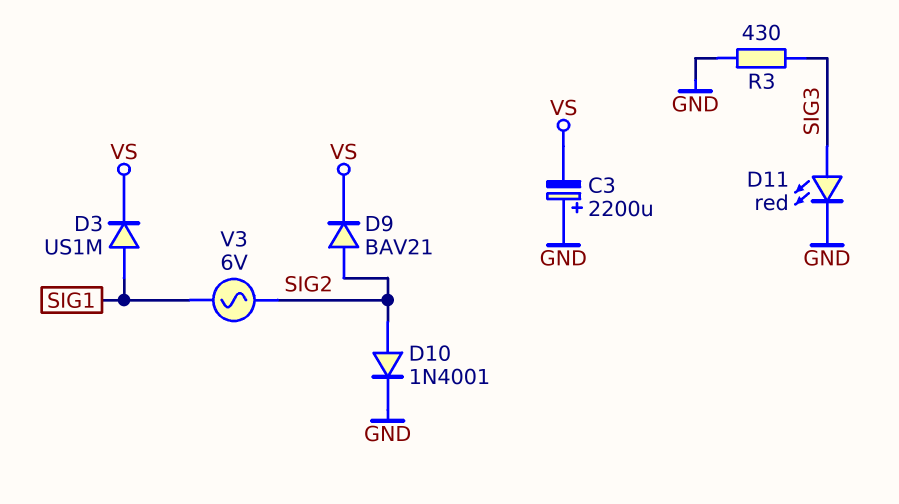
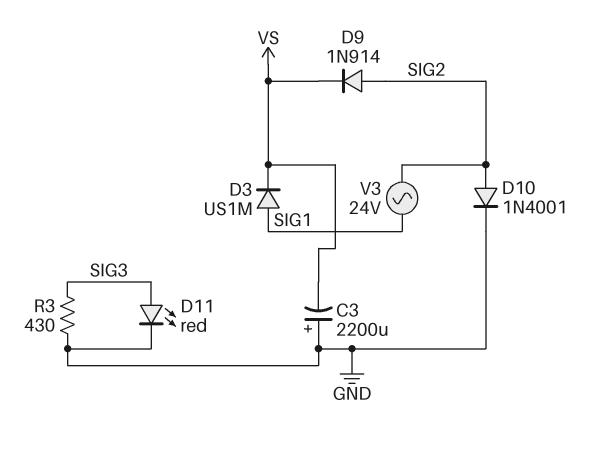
D9: diode BAV21 (A SIG2, K VS) -> diode 1N914 (A SIG2, K VS)
V3: AC 6V (SIG1, SIG2) -> AC 24V (SIG1, SIG2)

